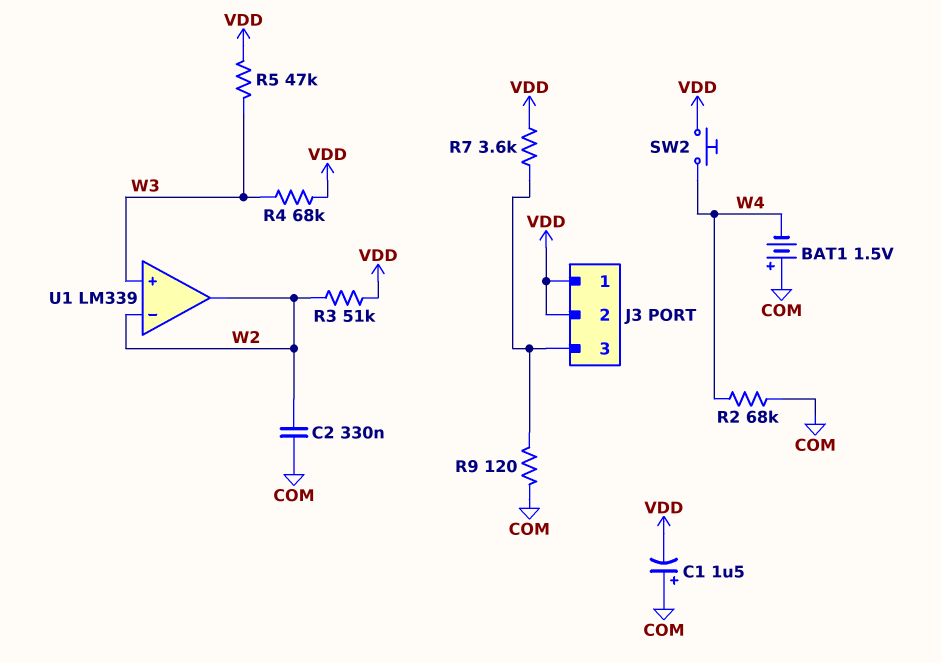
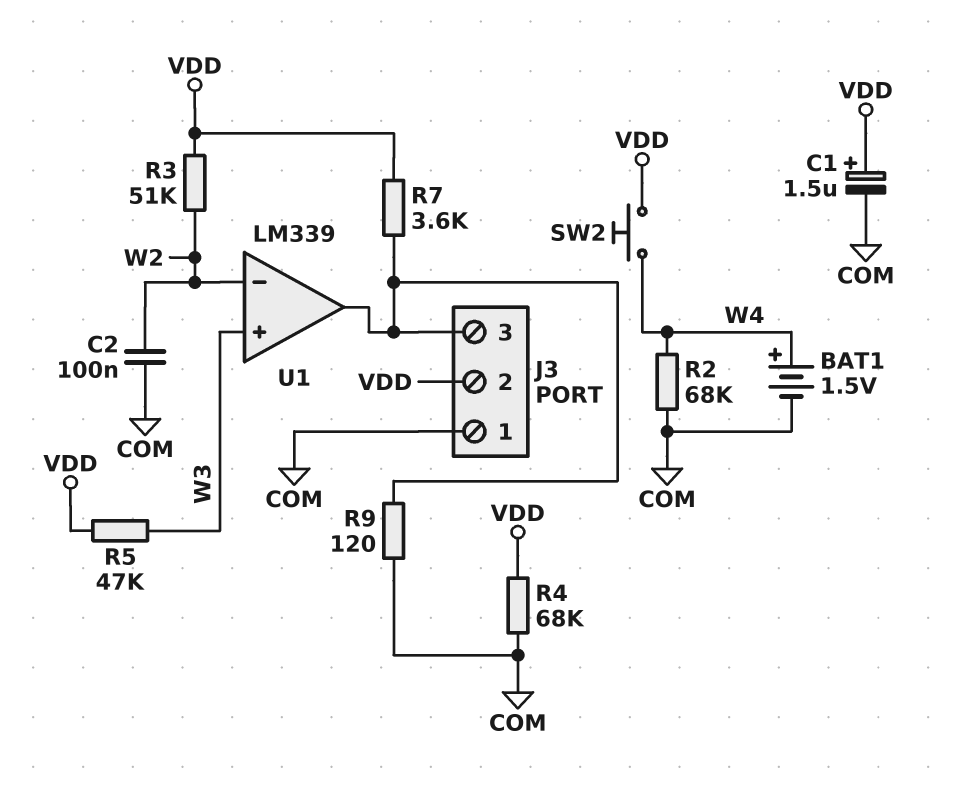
BAT1: 1.5V (plus COM, minus W4) -> 1.5V (plus W4, minus COM)
C1: 1.5uF (plus COM, minus VDD) -> 1.5uF (plus VDD, minus COM)
C2: 330nF (COM, W2) -> 100nF (COM, W2)
J3 pin 1: VDD -> COM
R4: 68k (VDD, W3) -> 68k (COM, VDD)
U1 pin out: W2 -> J3/3

